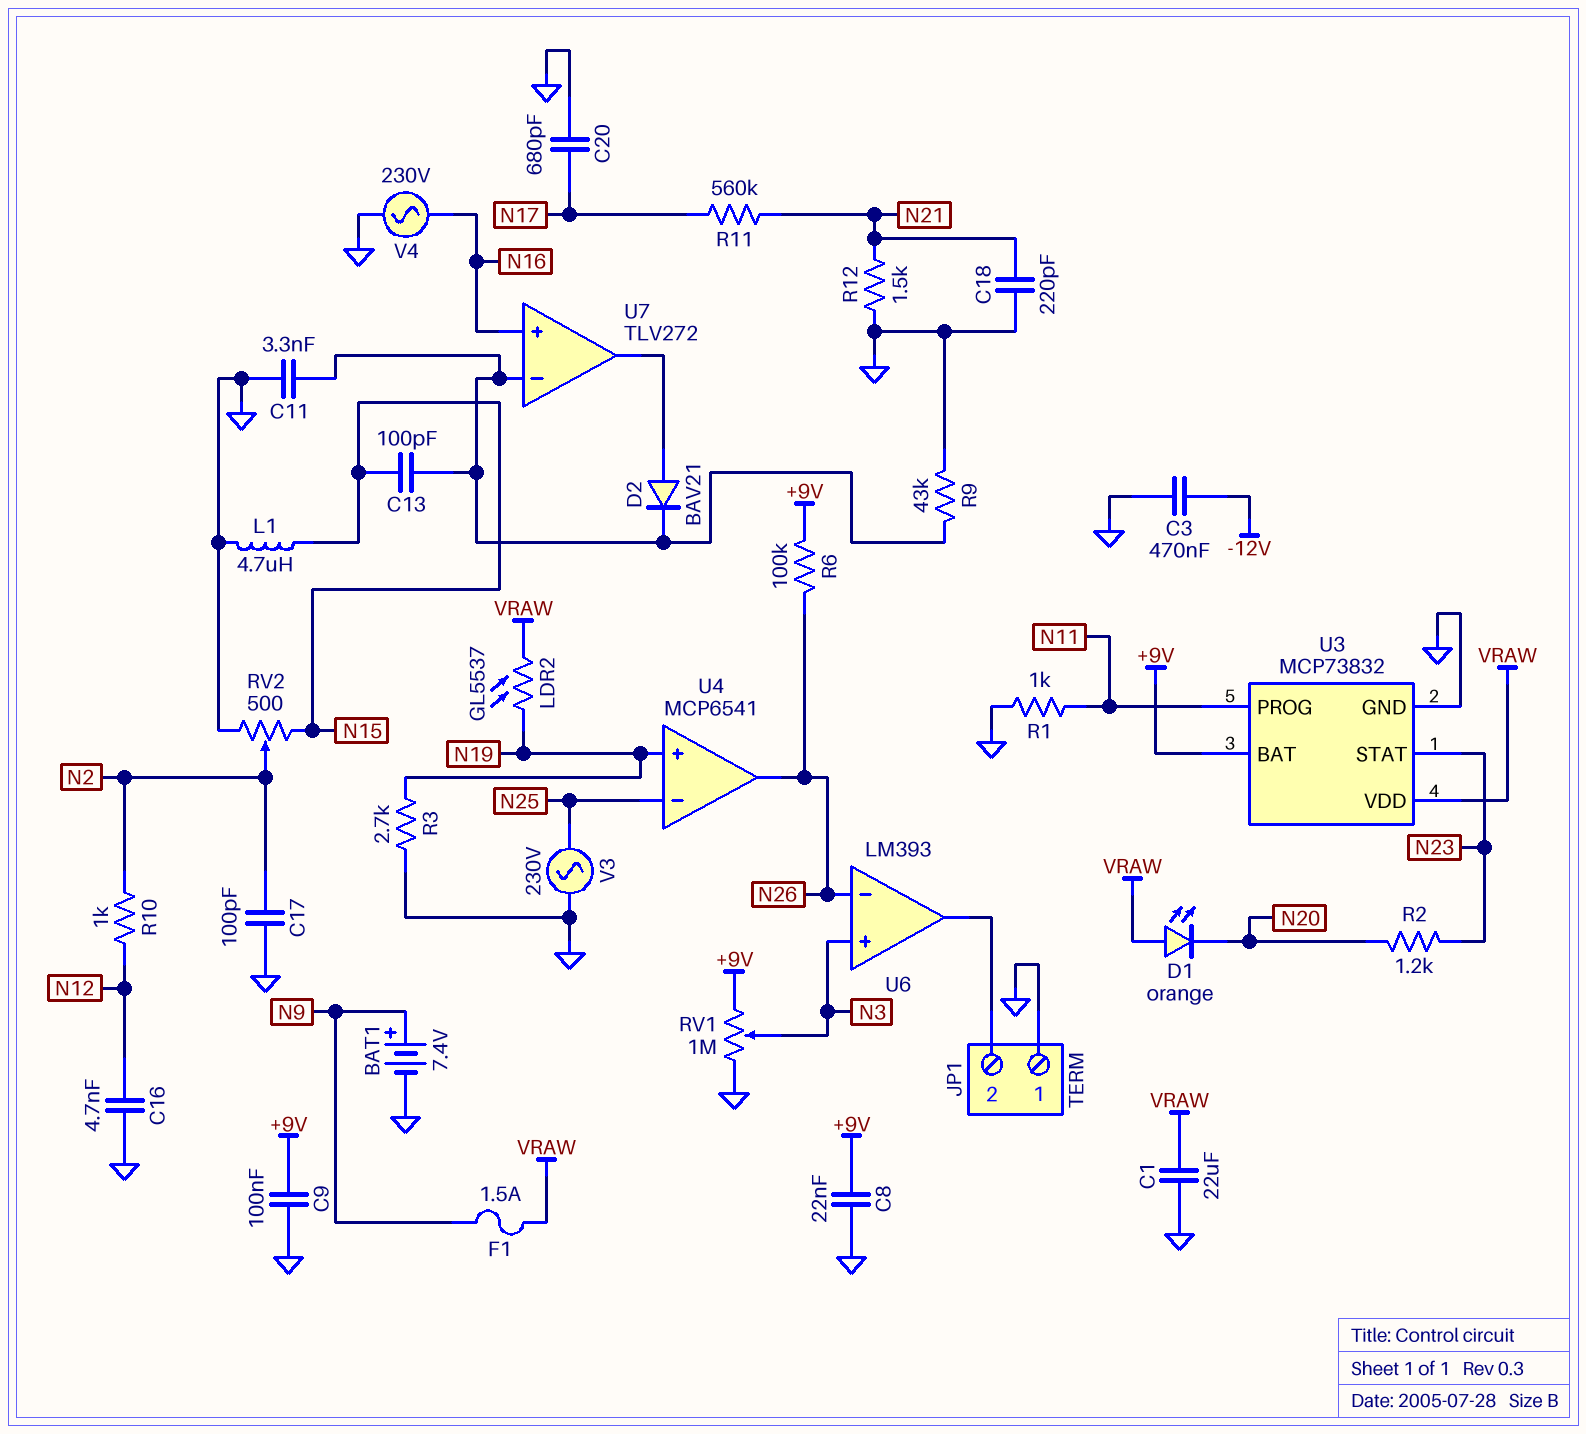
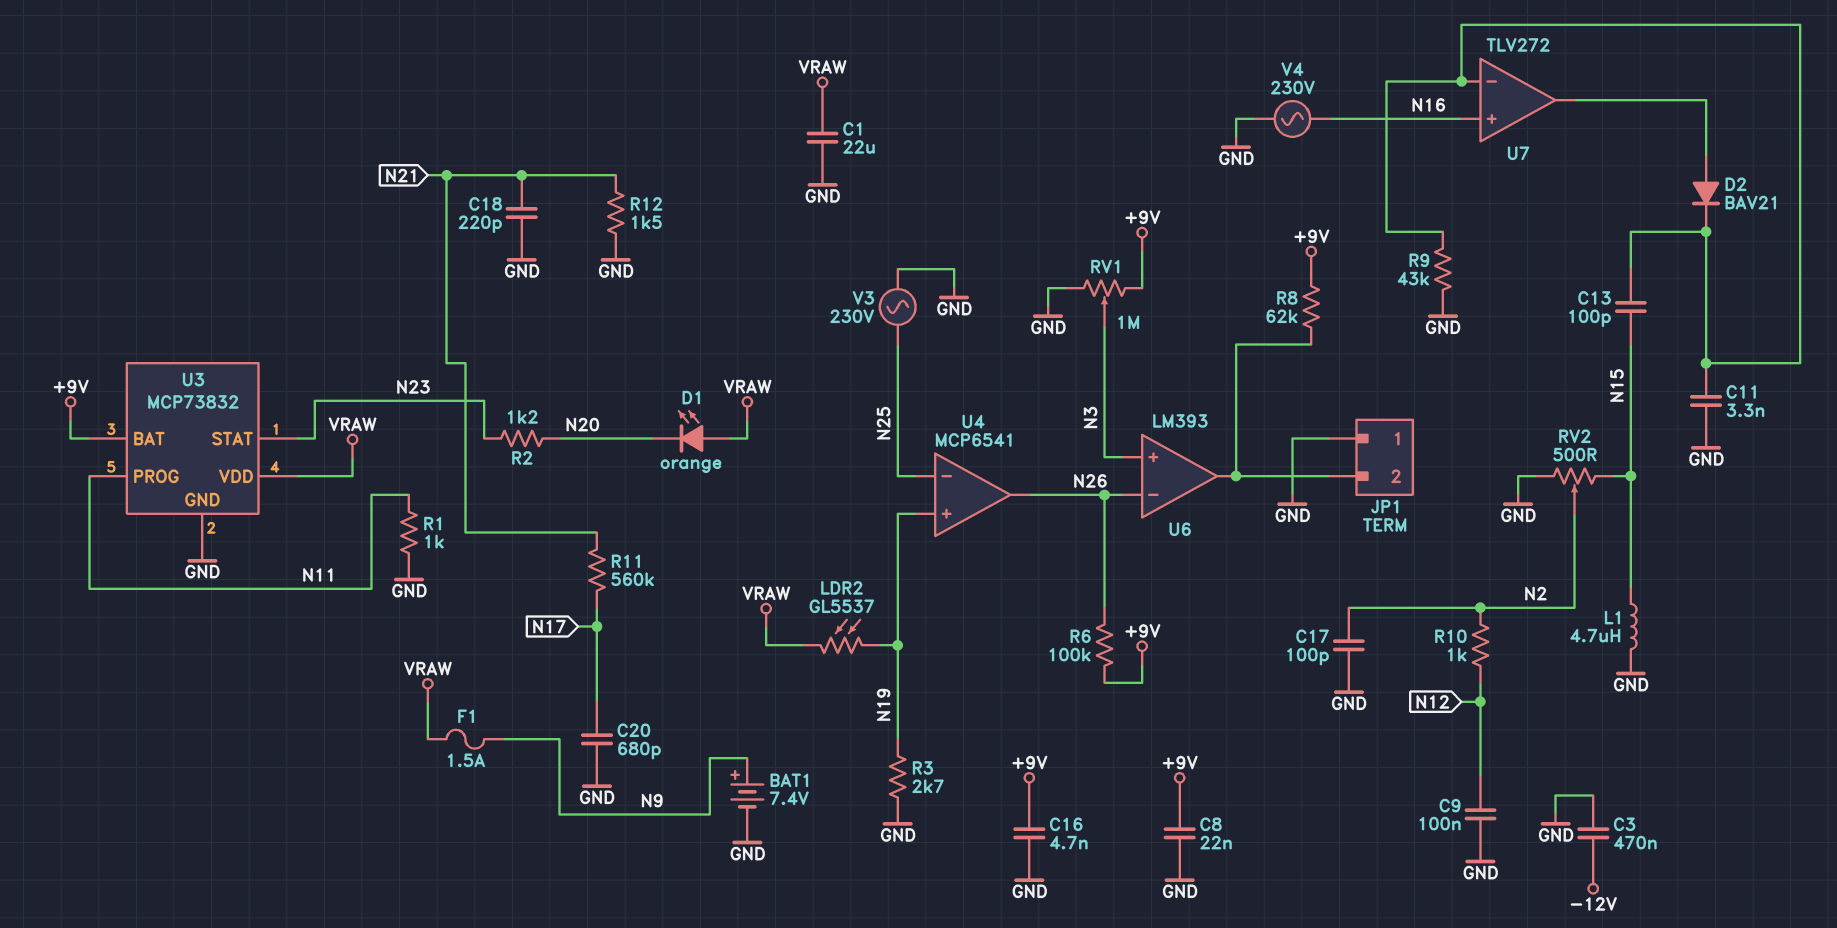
C9: 100nF (+9V, GND) -> 100nF (GND, N12)
C16: 4.7nF (GND, N12) -> 4.7nF (+9V, GND)
R8: none -> 62k (+9V, JP1/2)

